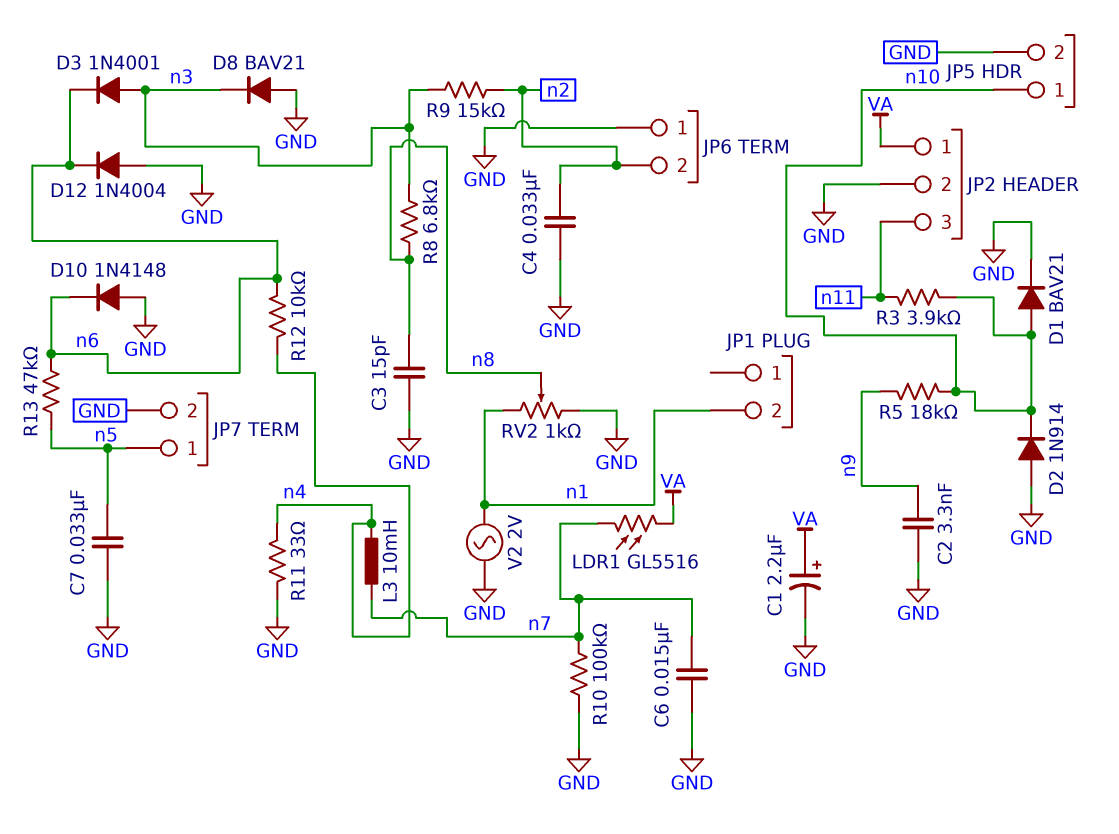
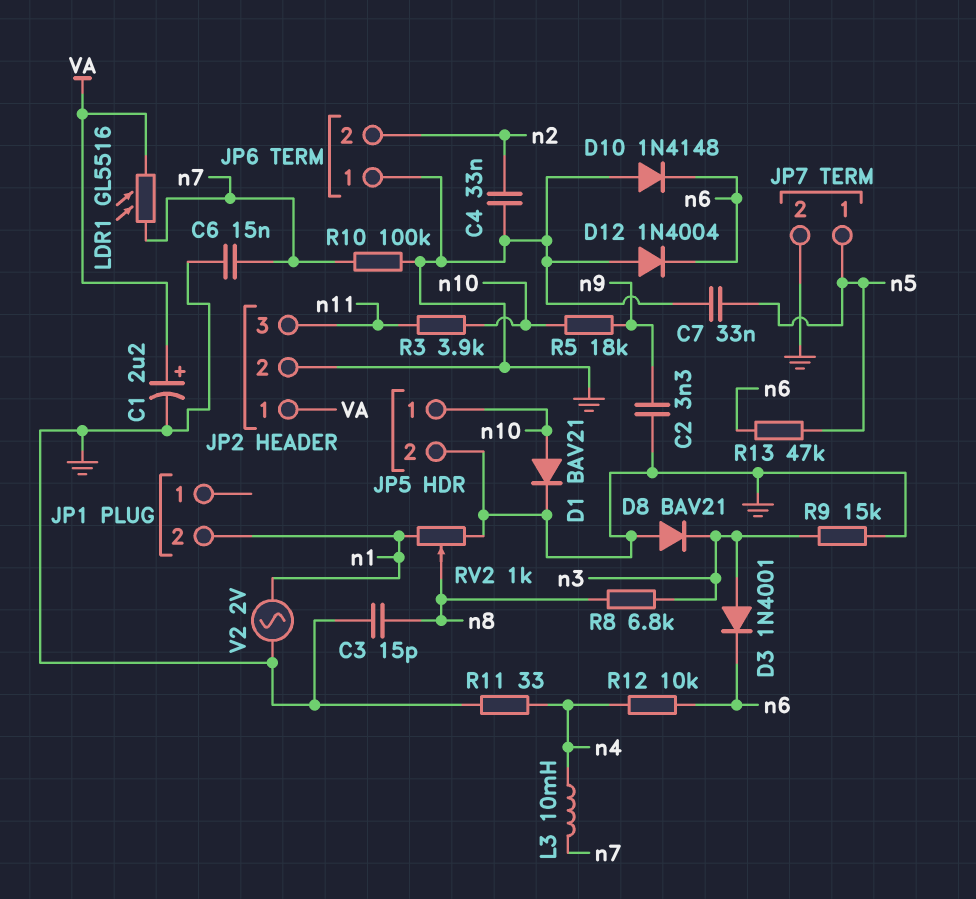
D2: diode 1N914 (A GND, K n10) -> none
R9: 15k (n2, n3) -> 15k (GND, n3)

